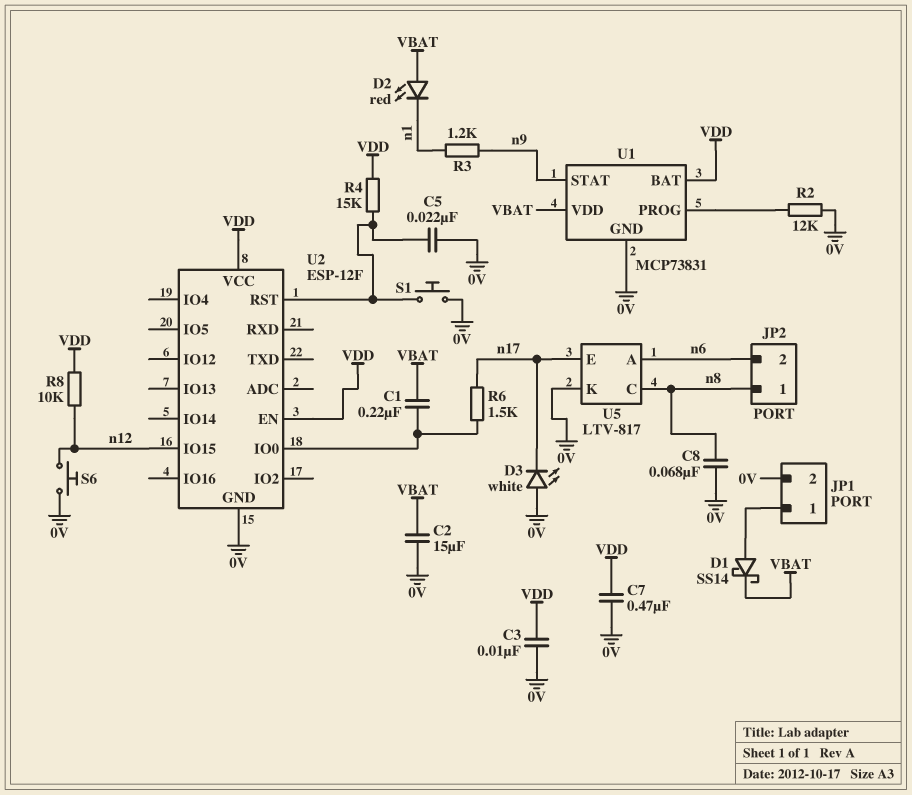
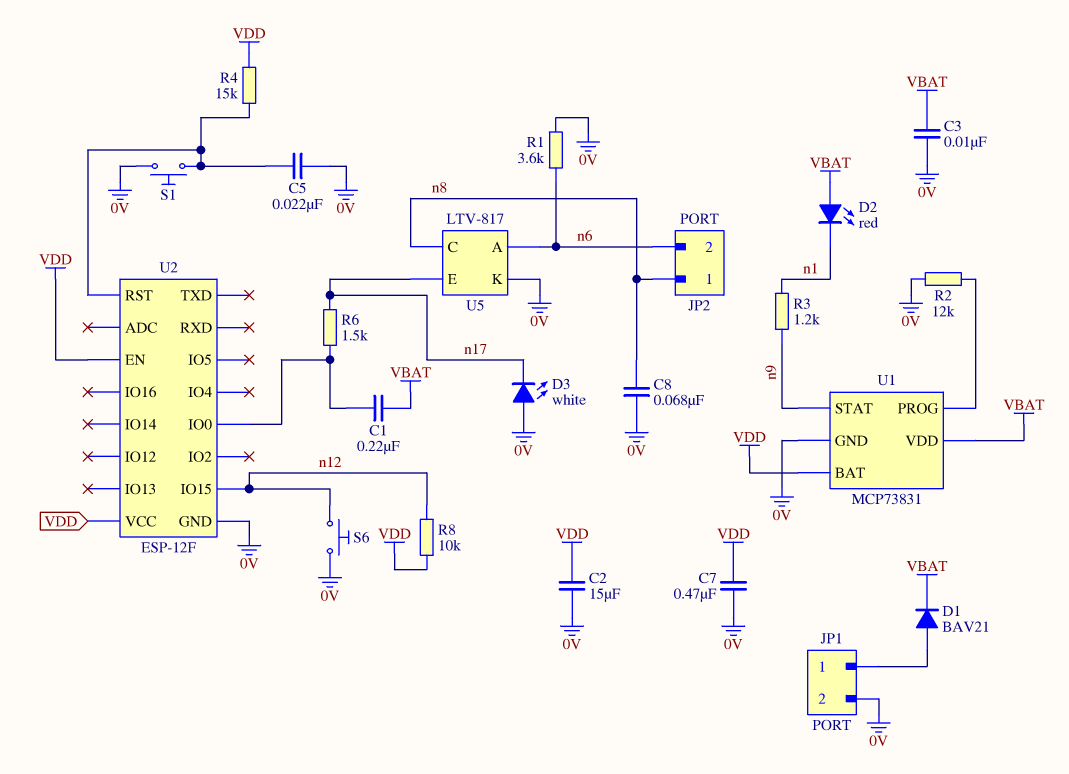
C2: 15uF (0V, VBAT) -> 15uF (0V, VDD)
C3: 10nF (0V, VDD) -> 10nF (0V, VBAT)
D1: schottky SS14 (A JP1/1, K VBAT) -> diode BAV21 (A JP1/1, K VBAT)
R1: none -> 3.6k (0V, n6)

